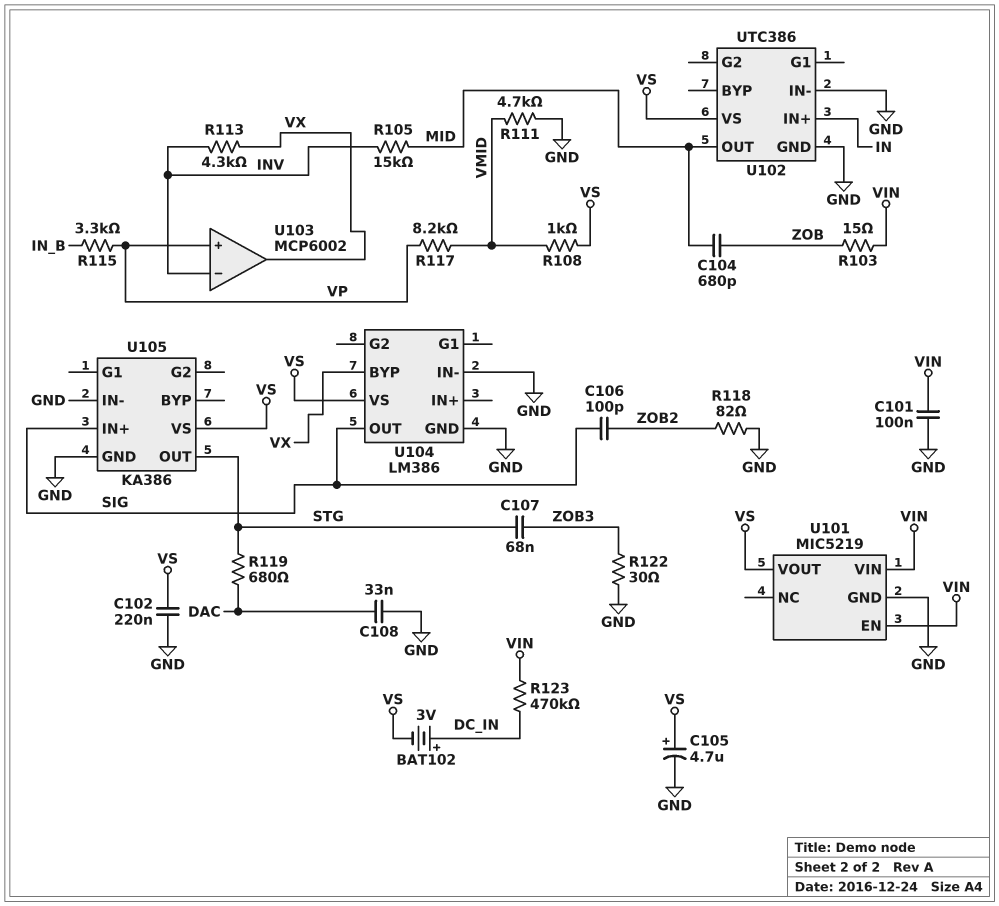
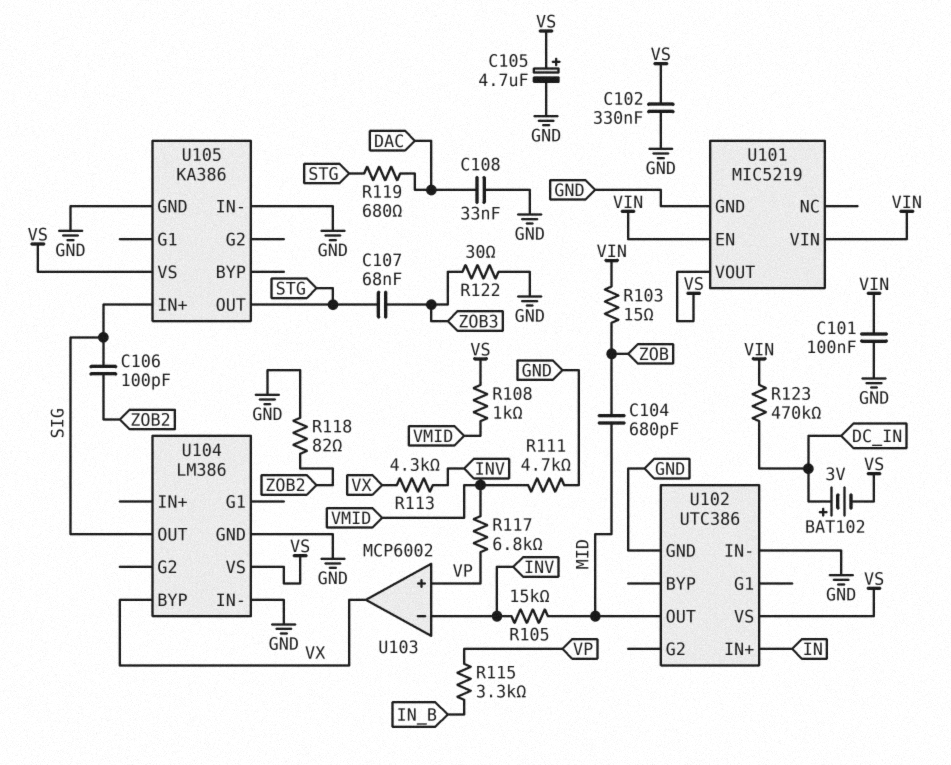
C102: 220nF (GND, VS) -> 330nF (GND, VS)
R117: 8.2k (VMID, VP) -> 6.8k (VMID, VP)

